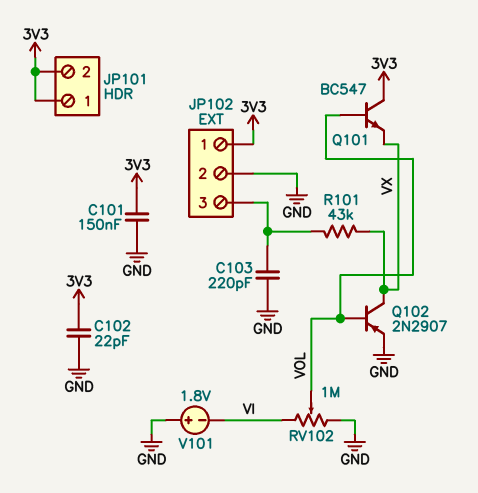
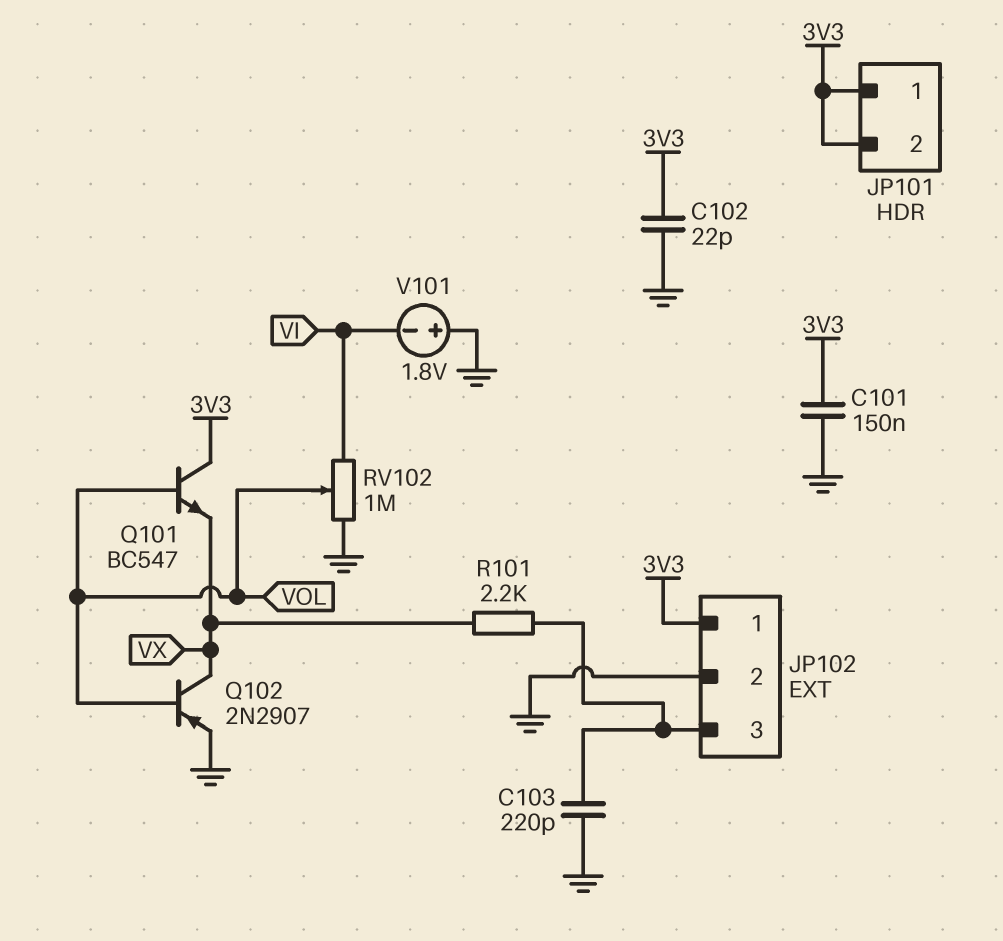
R101: 43k (JP102/3, VX) -> 2.2k (JP102/3, VX)

